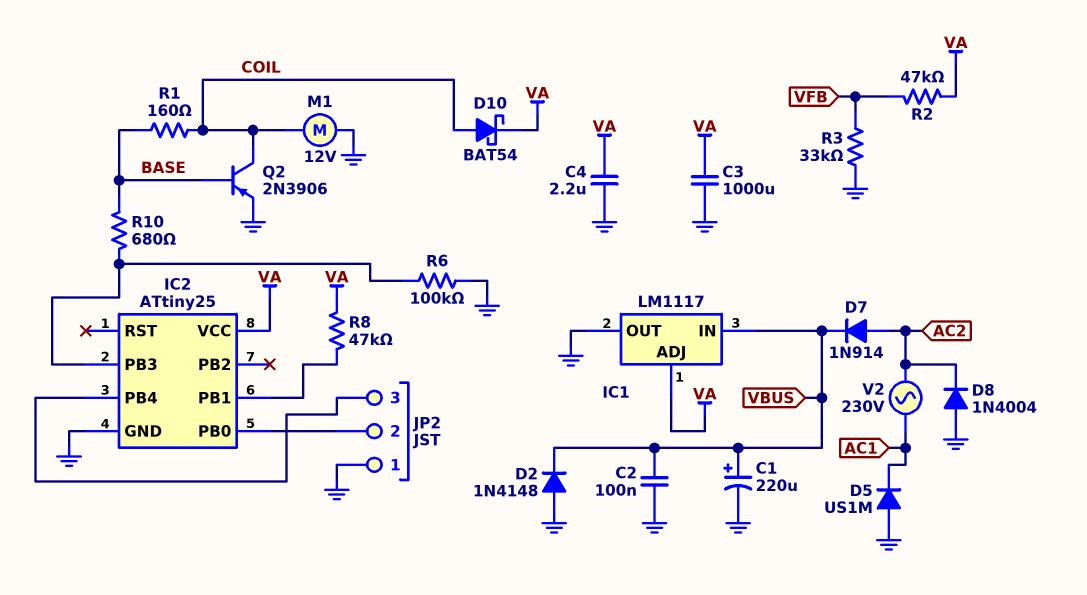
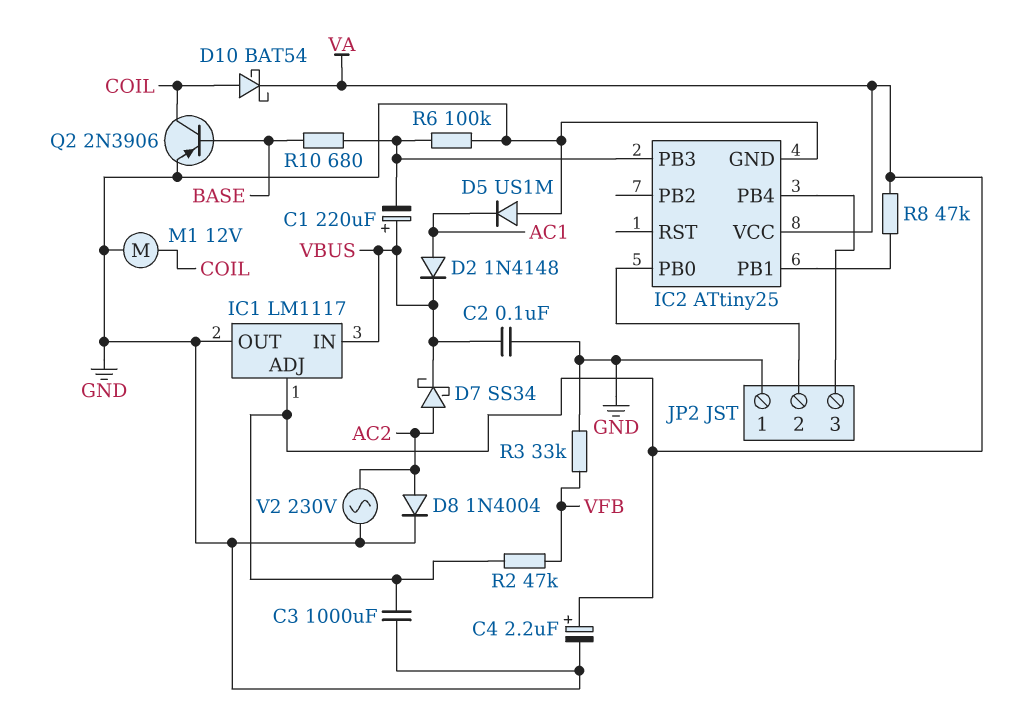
C1: 220uF (plus VBUS, minus GND) -> 220uF (plus VBUS, minus IC2/PB3)
C4: 2.2uF (GND, VA) -> 2.2uF (plus VA, minus GND)
D2: diode 1N4148 (A GND, K VBUS) -> diode 1N4148 (A AC1, K VBUS)
D7: diode 1N914 (A AC2, K VBUS) -> schottky SS34 (A AC2, K VBUS)
D8: diode 1N4004 (A GND, K AC2) -> diode 1N4004 (A AC2, K GND)
R1: 160 (BASE, COIL) -> none
V2: AC 230V (AC1, AC2) -> AC 230V (AC2, GND)

